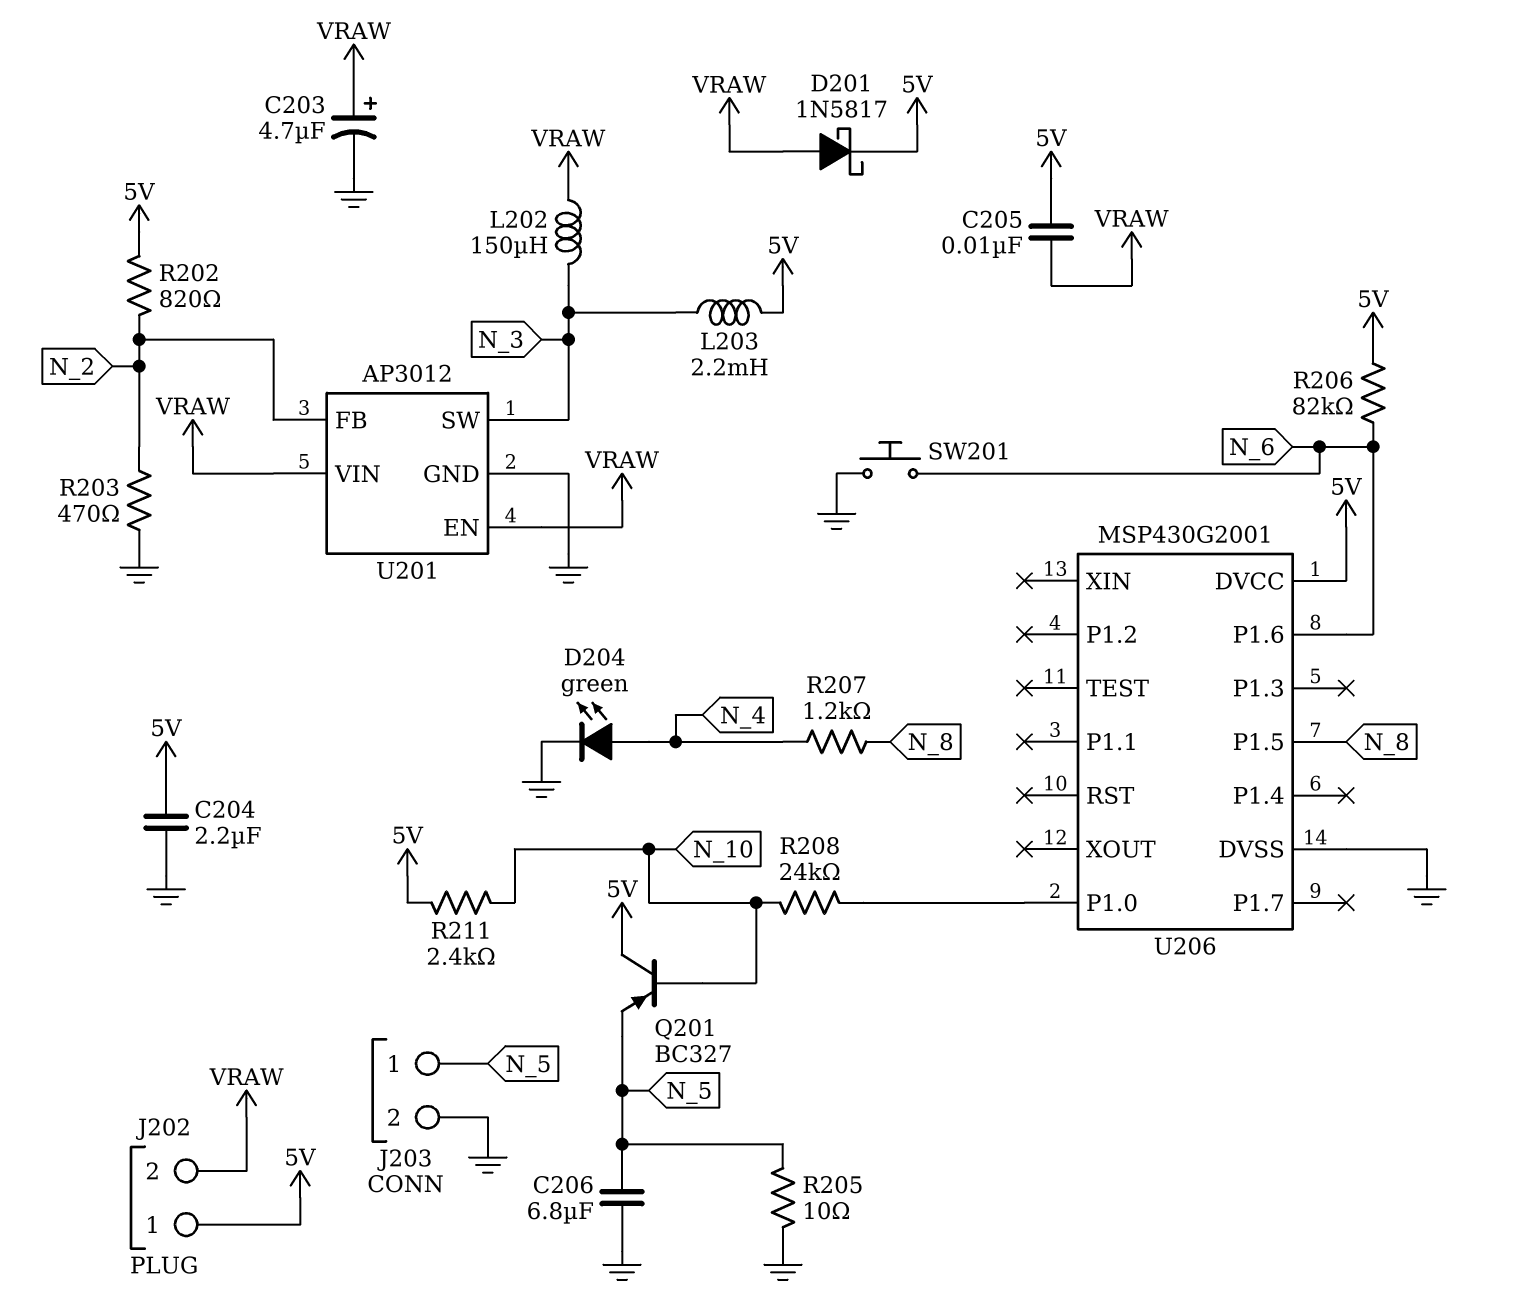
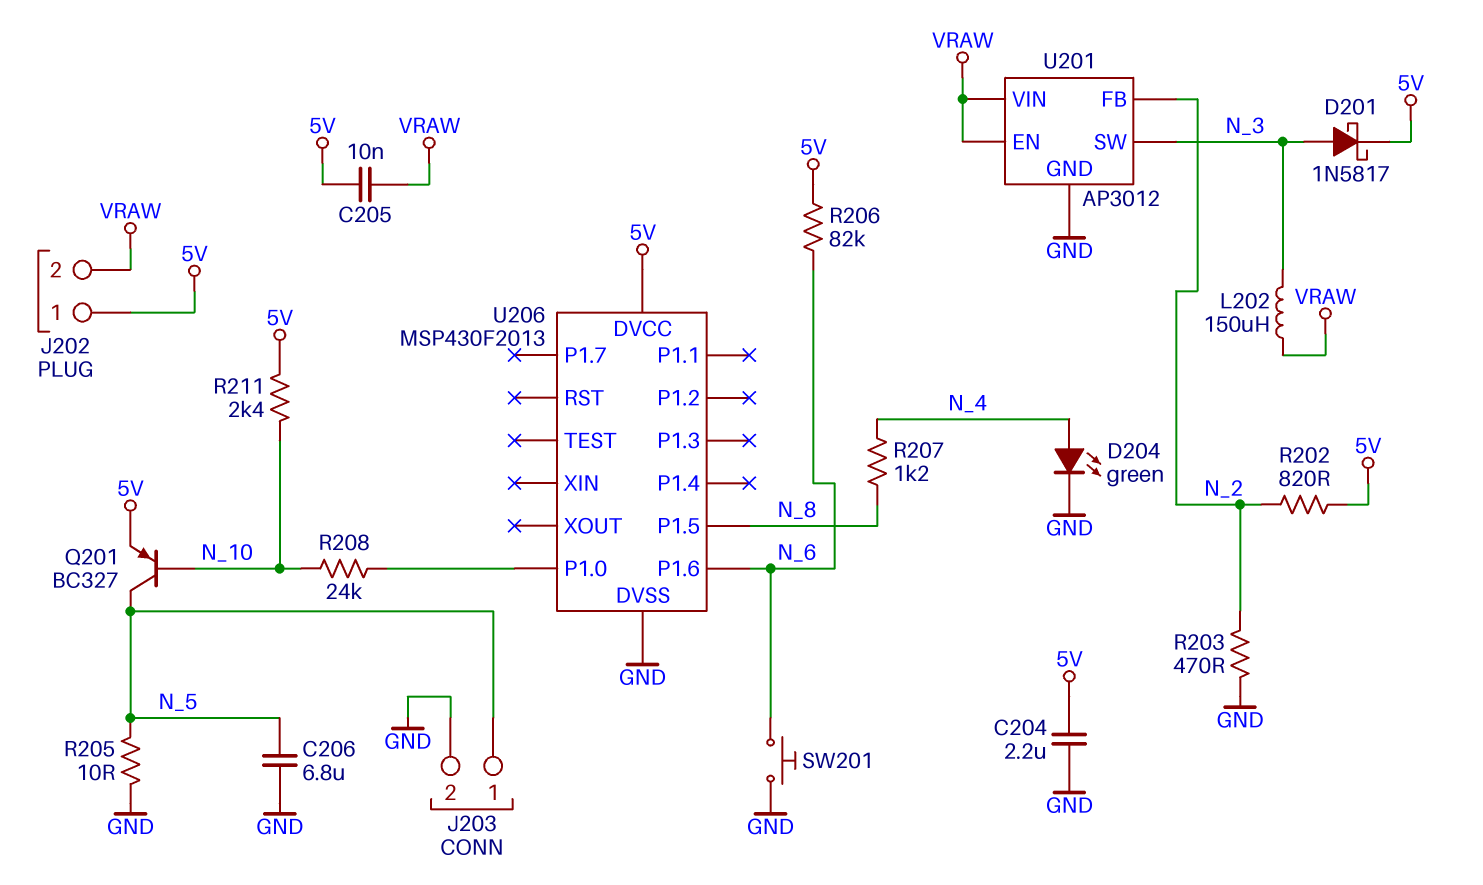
C203: 4.7uF (plus VRAW, minus GND) -> none
D201: schottky 1N5817 (A VRAW, K 5V) -> schottky 1N5817 (A N_3, K 5V)
L203: 2.2mH (5V, N_3) -> none
Q201: PNP BC327 (B N_10, C 5V, E N_5) -> PNP BC327 (B N_10, C N_5, E 5V)
U206: MSP430G2001 -> MSP430F2013

